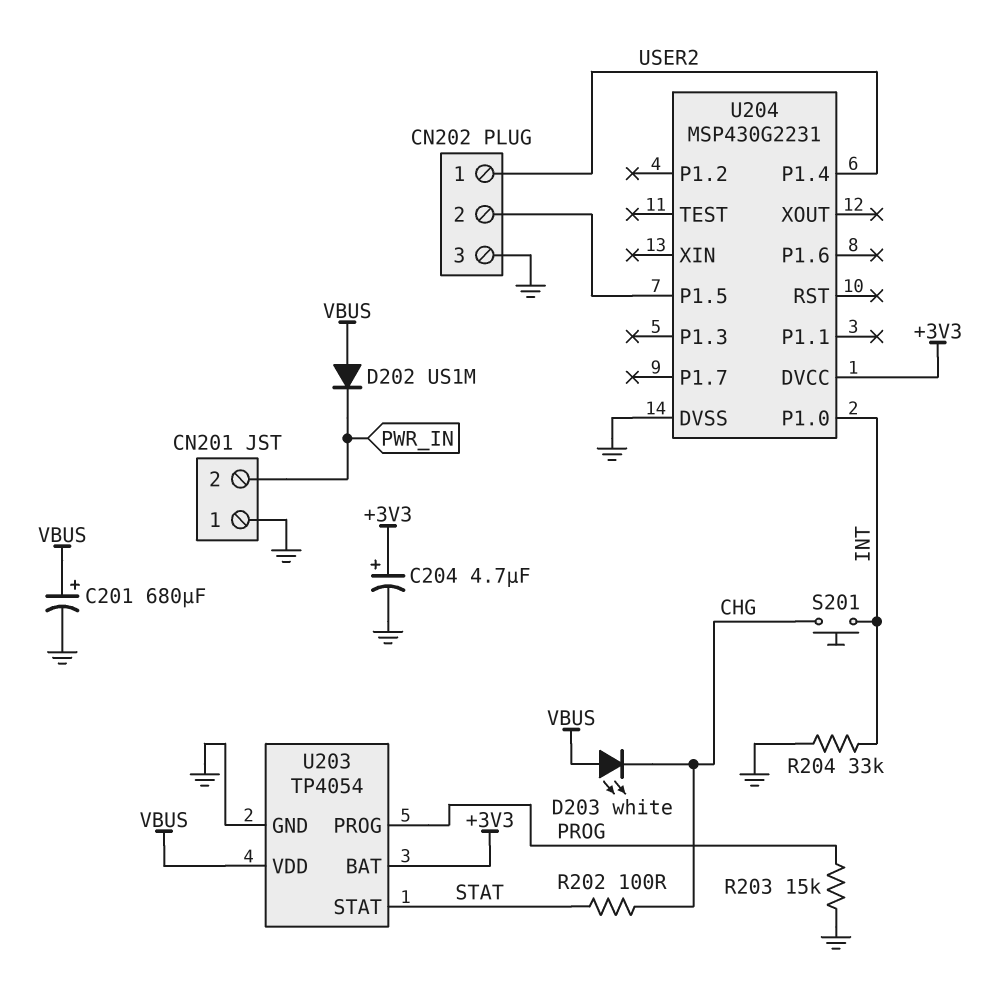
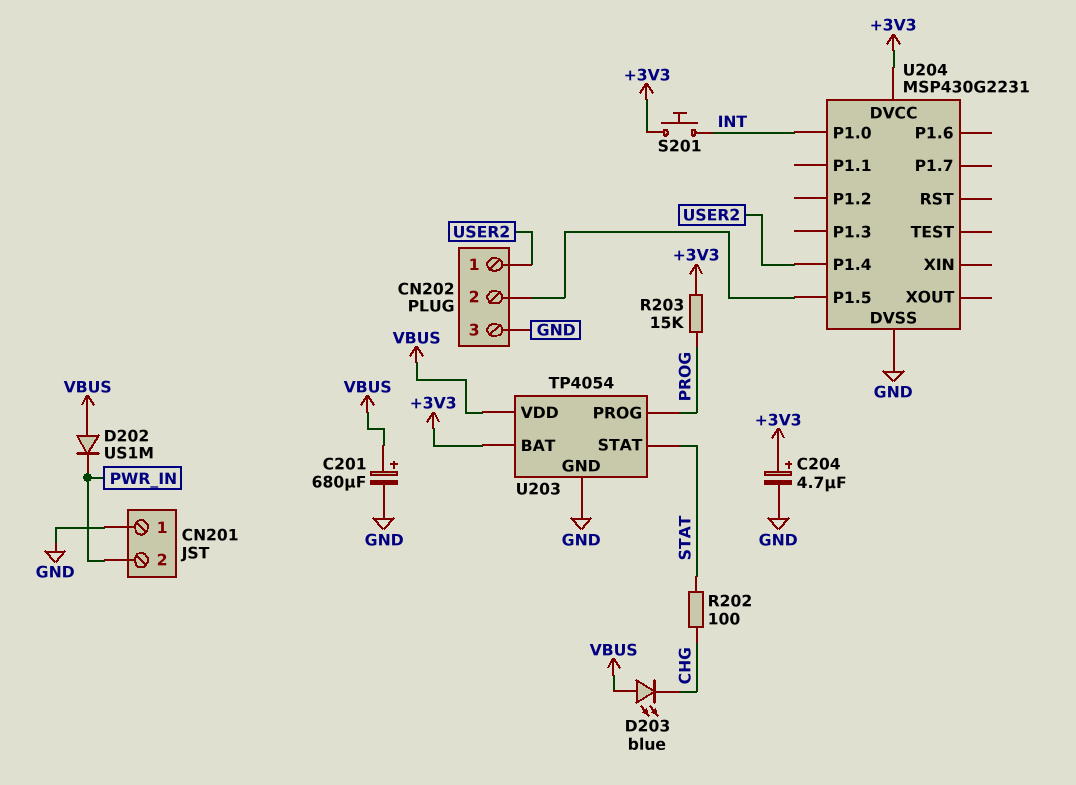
D203: LED white (A VBUS, K CHG) -> LED blue (A VBUS, K CHG)
R203: 15k (GND, PROG) -> 15k (+3V3, PROG)
R204: 33k (GND, INT) -> none
S201: button (CHG, INT) -> button (+3V3, INT)

